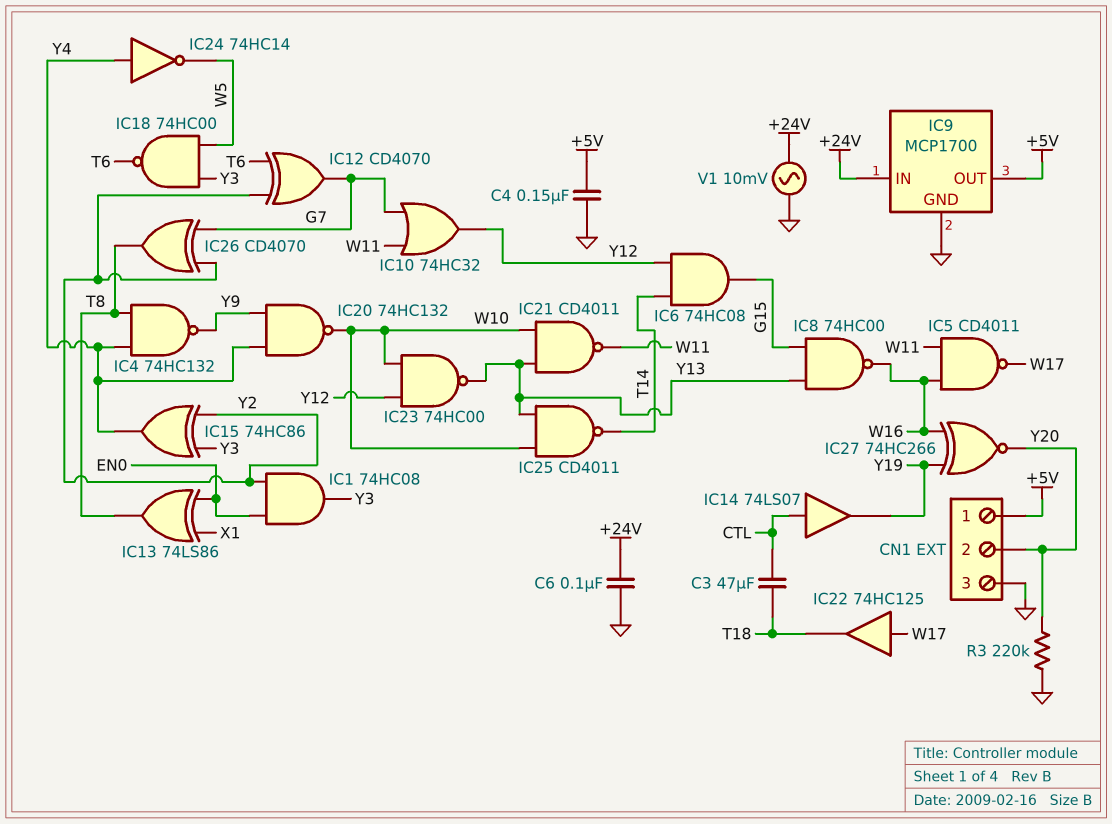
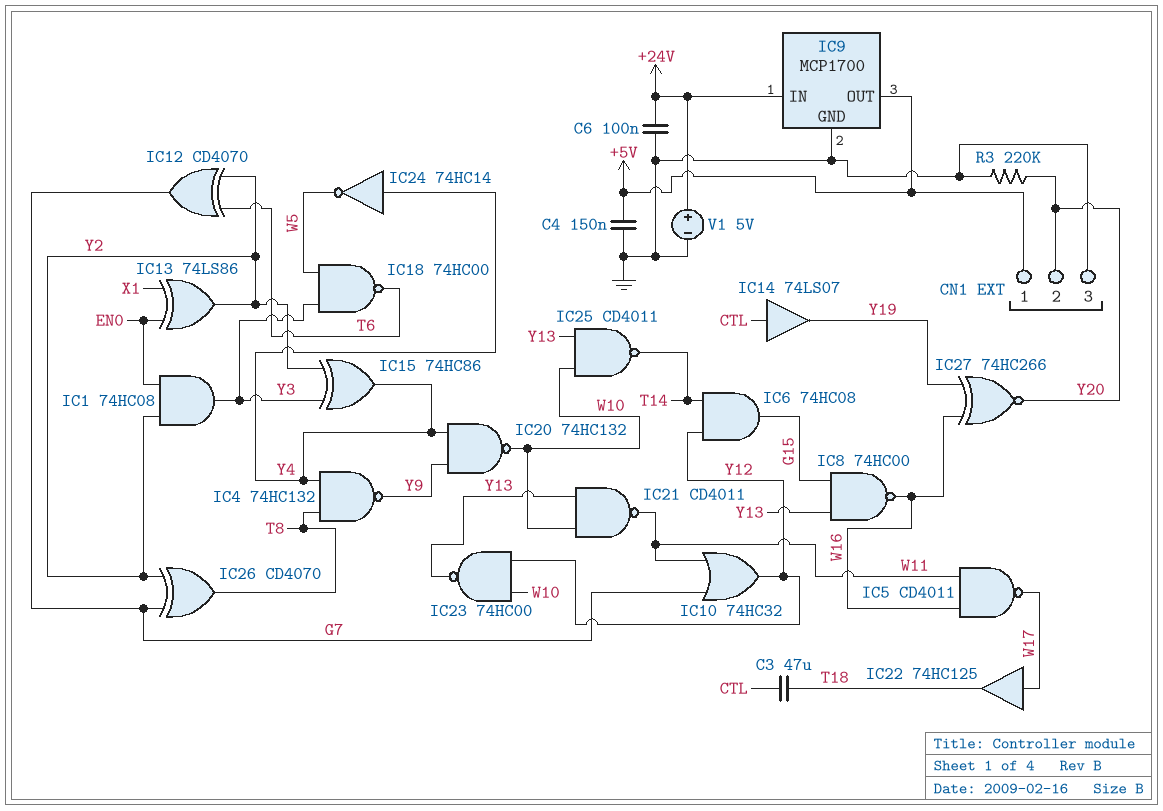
IC13: XOR 74LS86 (in EN0, in X1, out T8) -> XOR 74LS86 (in EN0, in X1, out Y2)
V1: AC 10mV (+24V, GND) -> 5V (plus +24V, minus GND)

